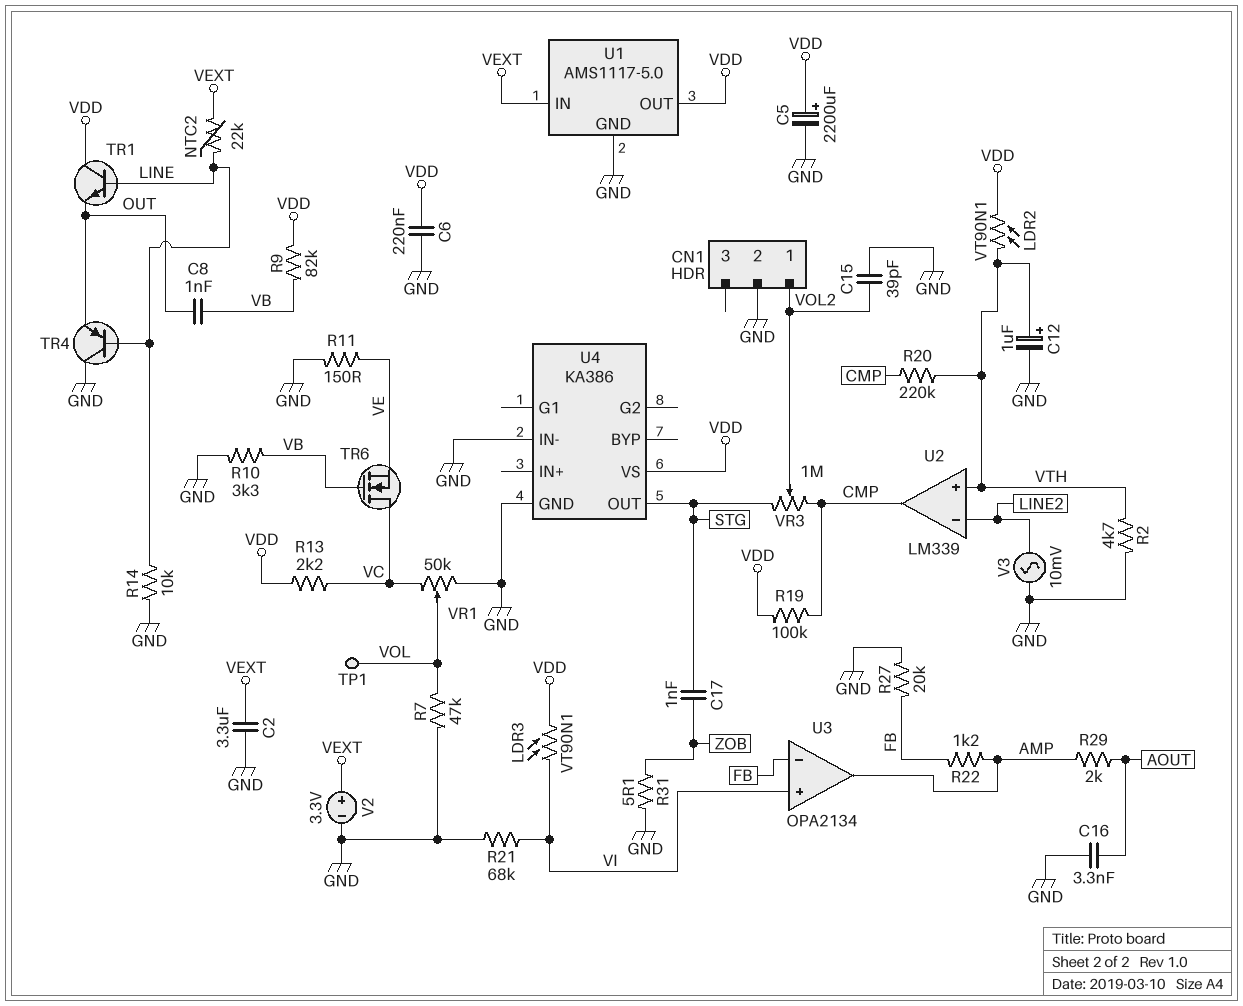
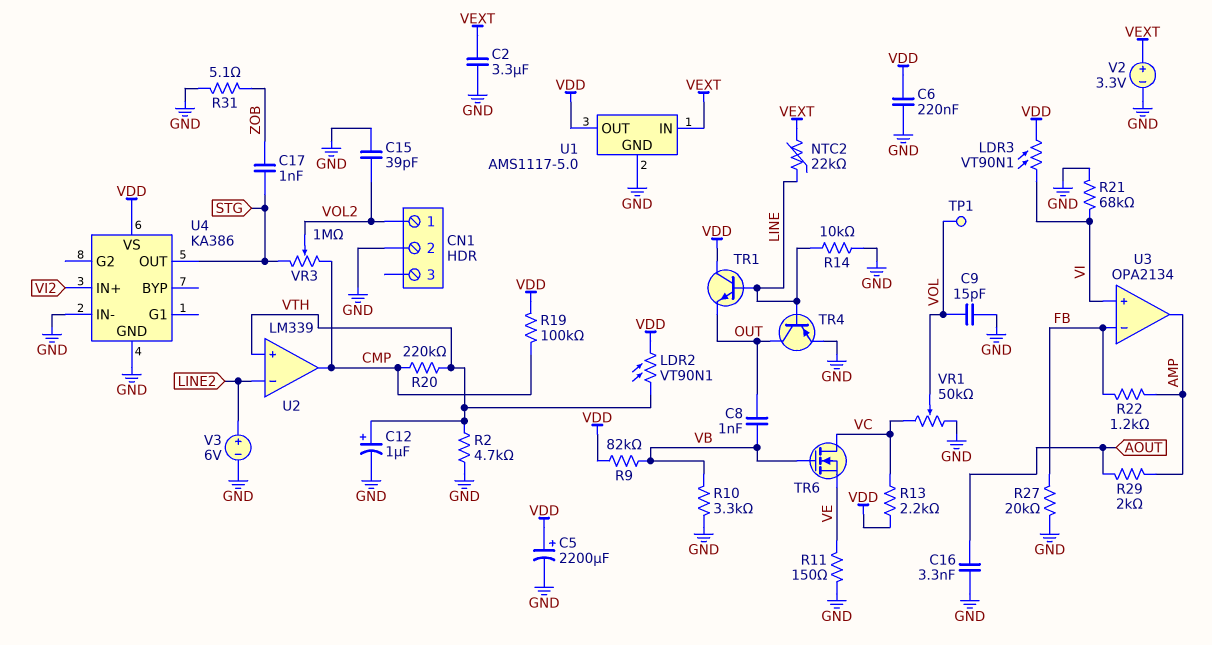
C9: none -> 15pF (GND, VOL)
R7: 47k (GND, VOL) -> none
TR4: PNP (B LINE, C GND, E OUT) -> PNP (B LINE, C OUT, E GND)
U4 pin IN+: none -> VI2
V3: AC 10mV (GND, LINE2) -> 6V (plus LINE2, minus GND)

